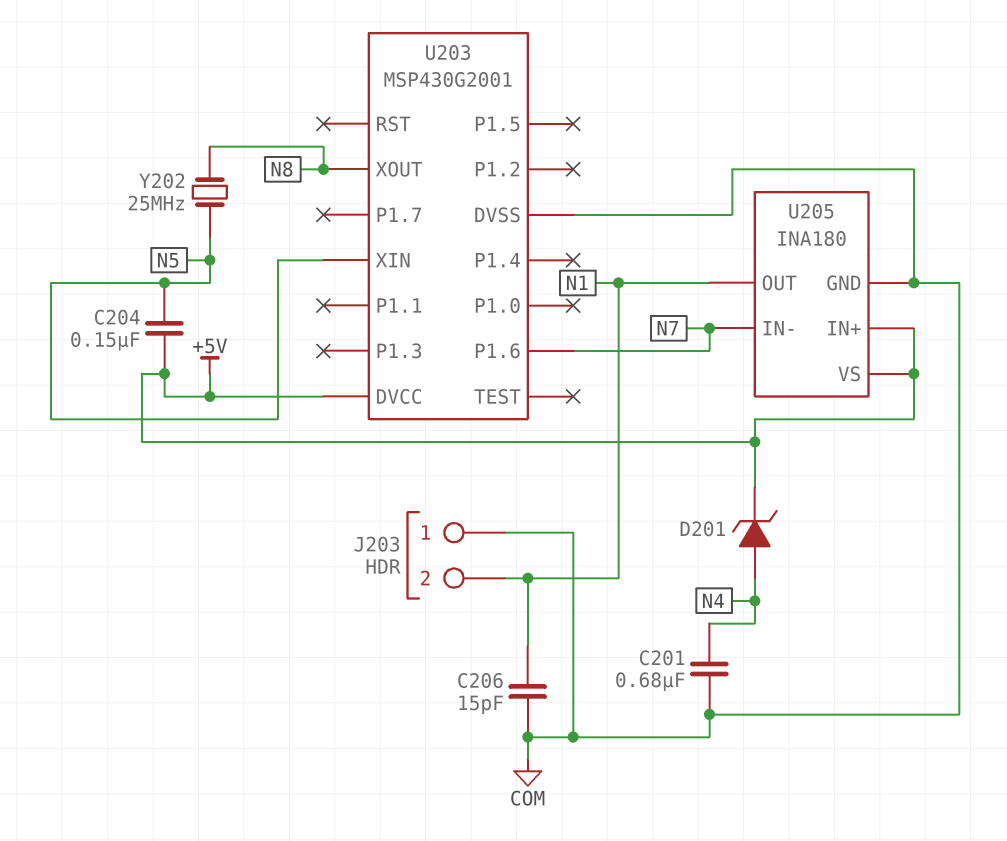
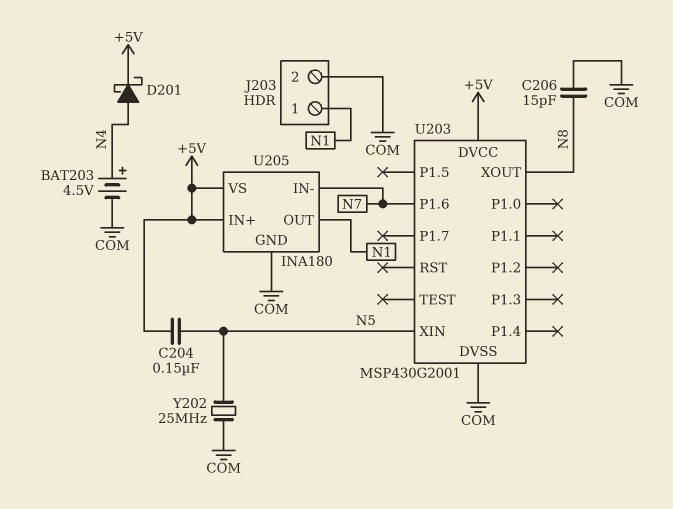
BAT203: none -> 4.5V (plus N4, minus COM)
C201: 680nF (COM, N4) -> none
C206: 15pF (COM, N1) -> 15pF (COM, N8)
D201: zener (A N4, K +5V) -> schottky (A N4, K +5V)
J203 pin 1: COM -> N1
J203 pin 2: N1 -> COM
Y202: 25MHz (N5, N8) -> 25MHz (COM, N5)

